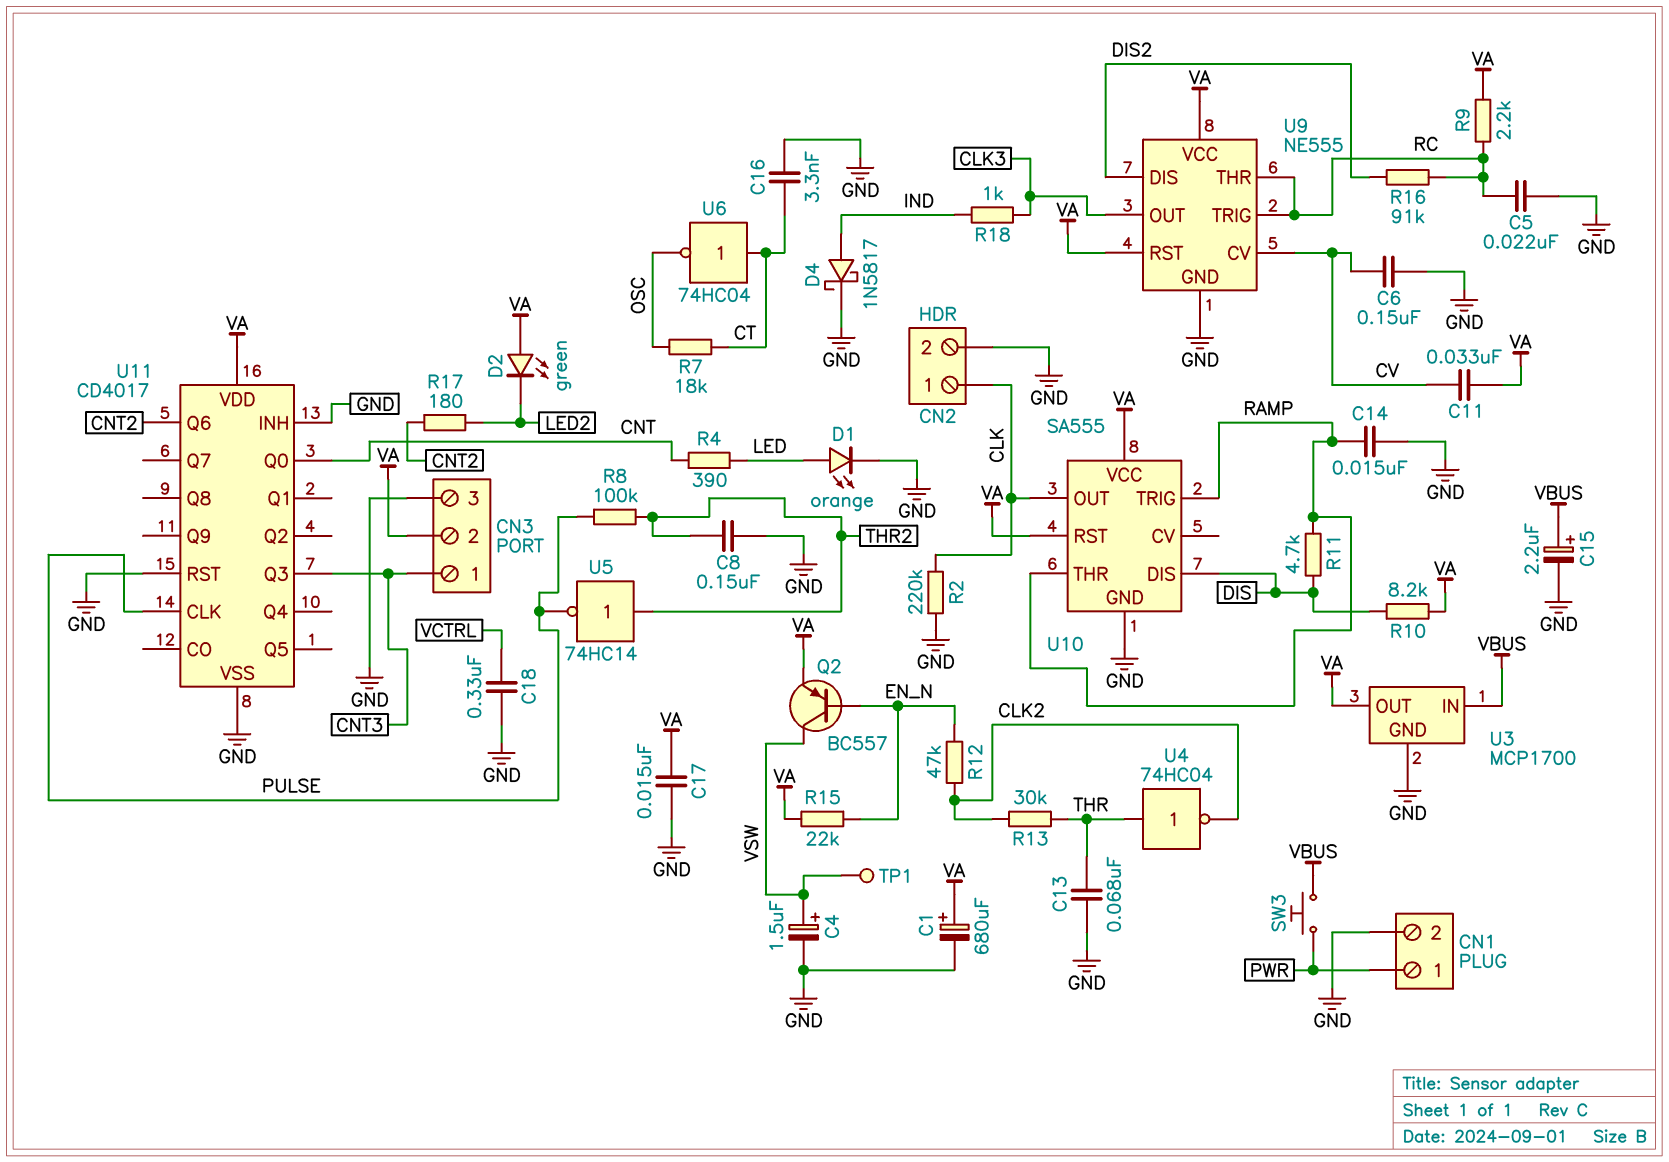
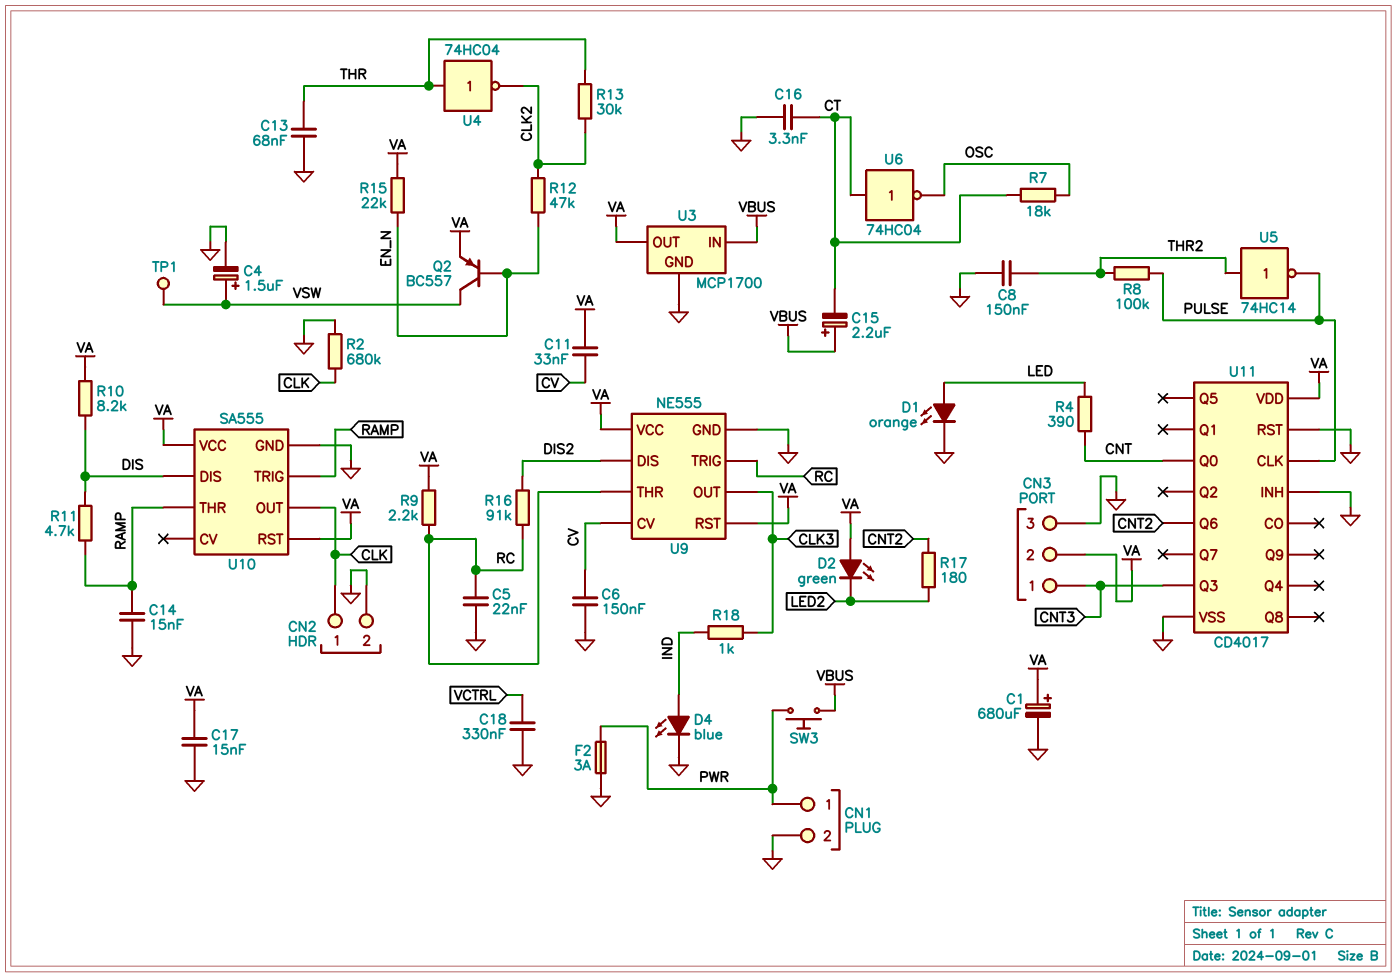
C15: 2.2uF (plus VBUS, minus GND) -> 2.2uF (plus VBUS, minus CT)
D4: schottky 1N5817 (A IND, K GND) -> LED blue (A IND, K GND)
F2: none -> 3A (GND, PWR)
R2: 220k (CLK, GND) -> 680k (CLK, GND)

